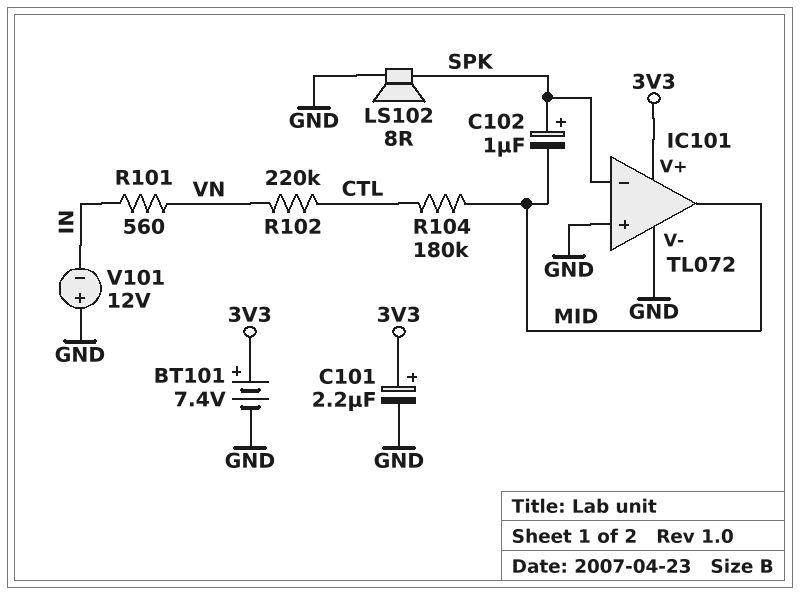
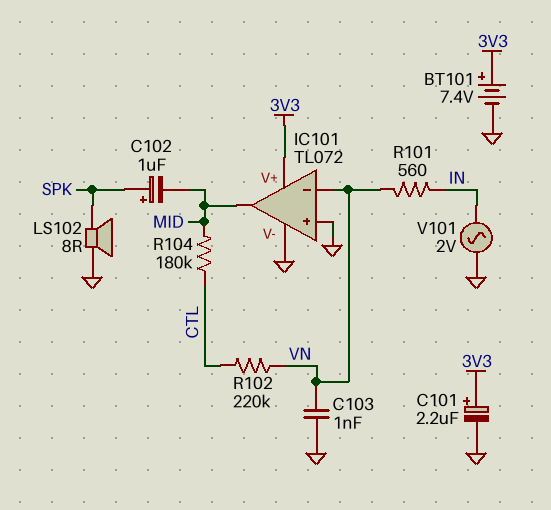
C103: none -> 1nF (GND, VN)
IC101 pin in-: SPK -> VN
V101: 12V (plus GND, minus IN) -> AC 2V (GND, IN)

